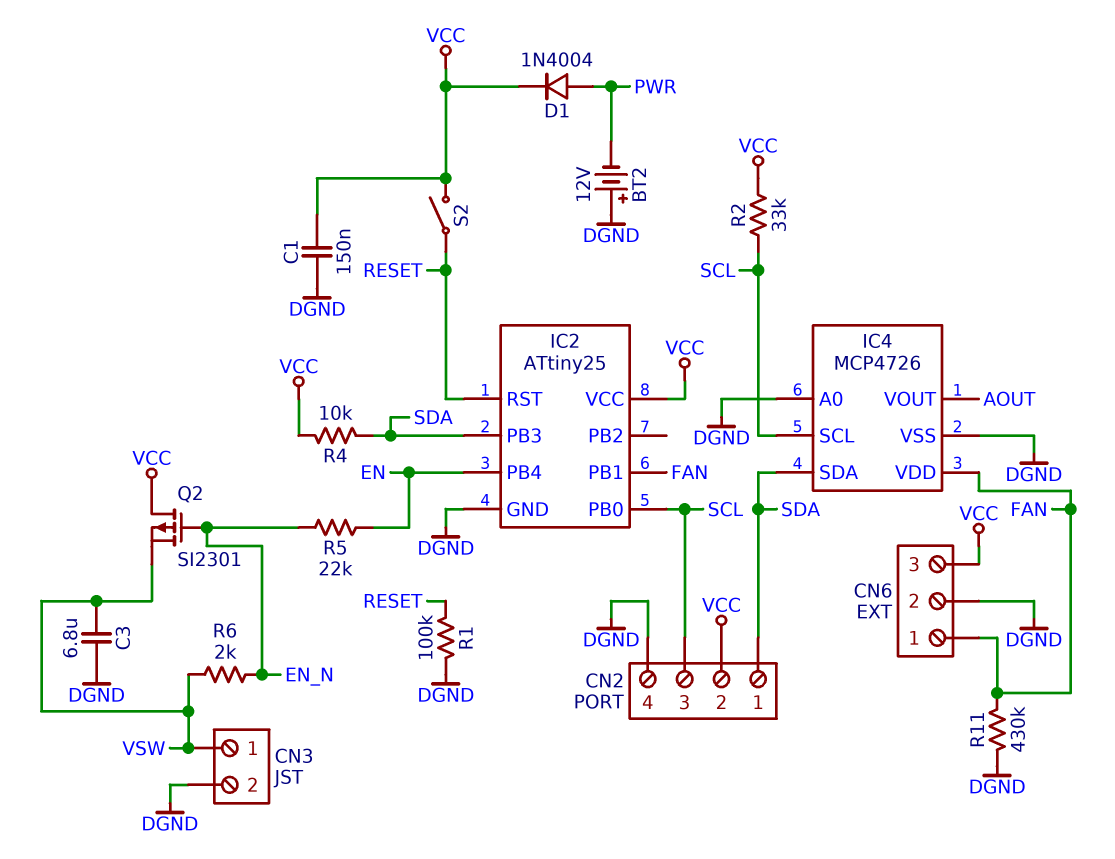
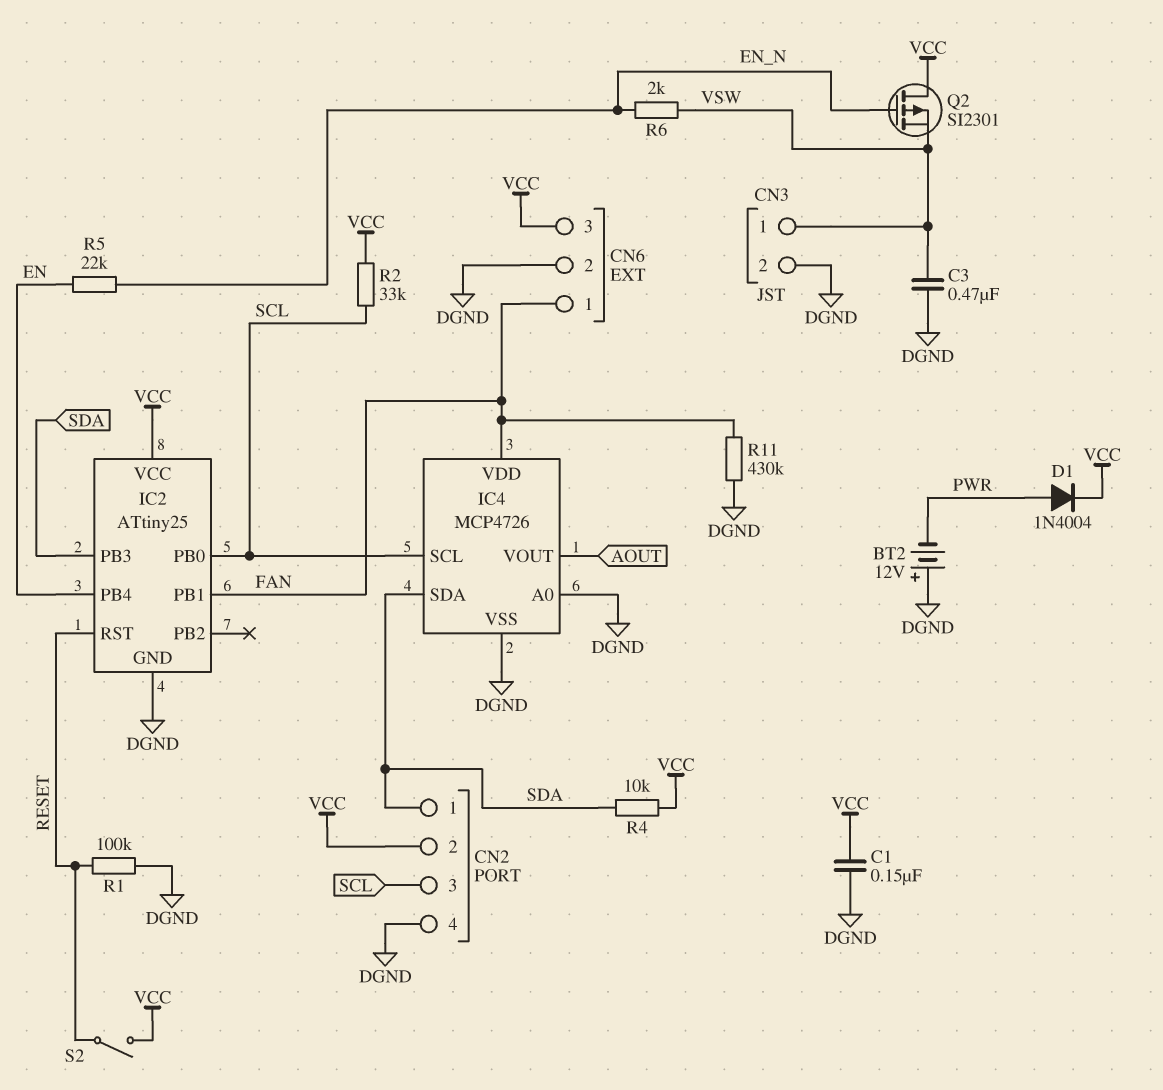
C3: 6.8uF (DGND, VSW) -> 470nF (DGND, VSW)

